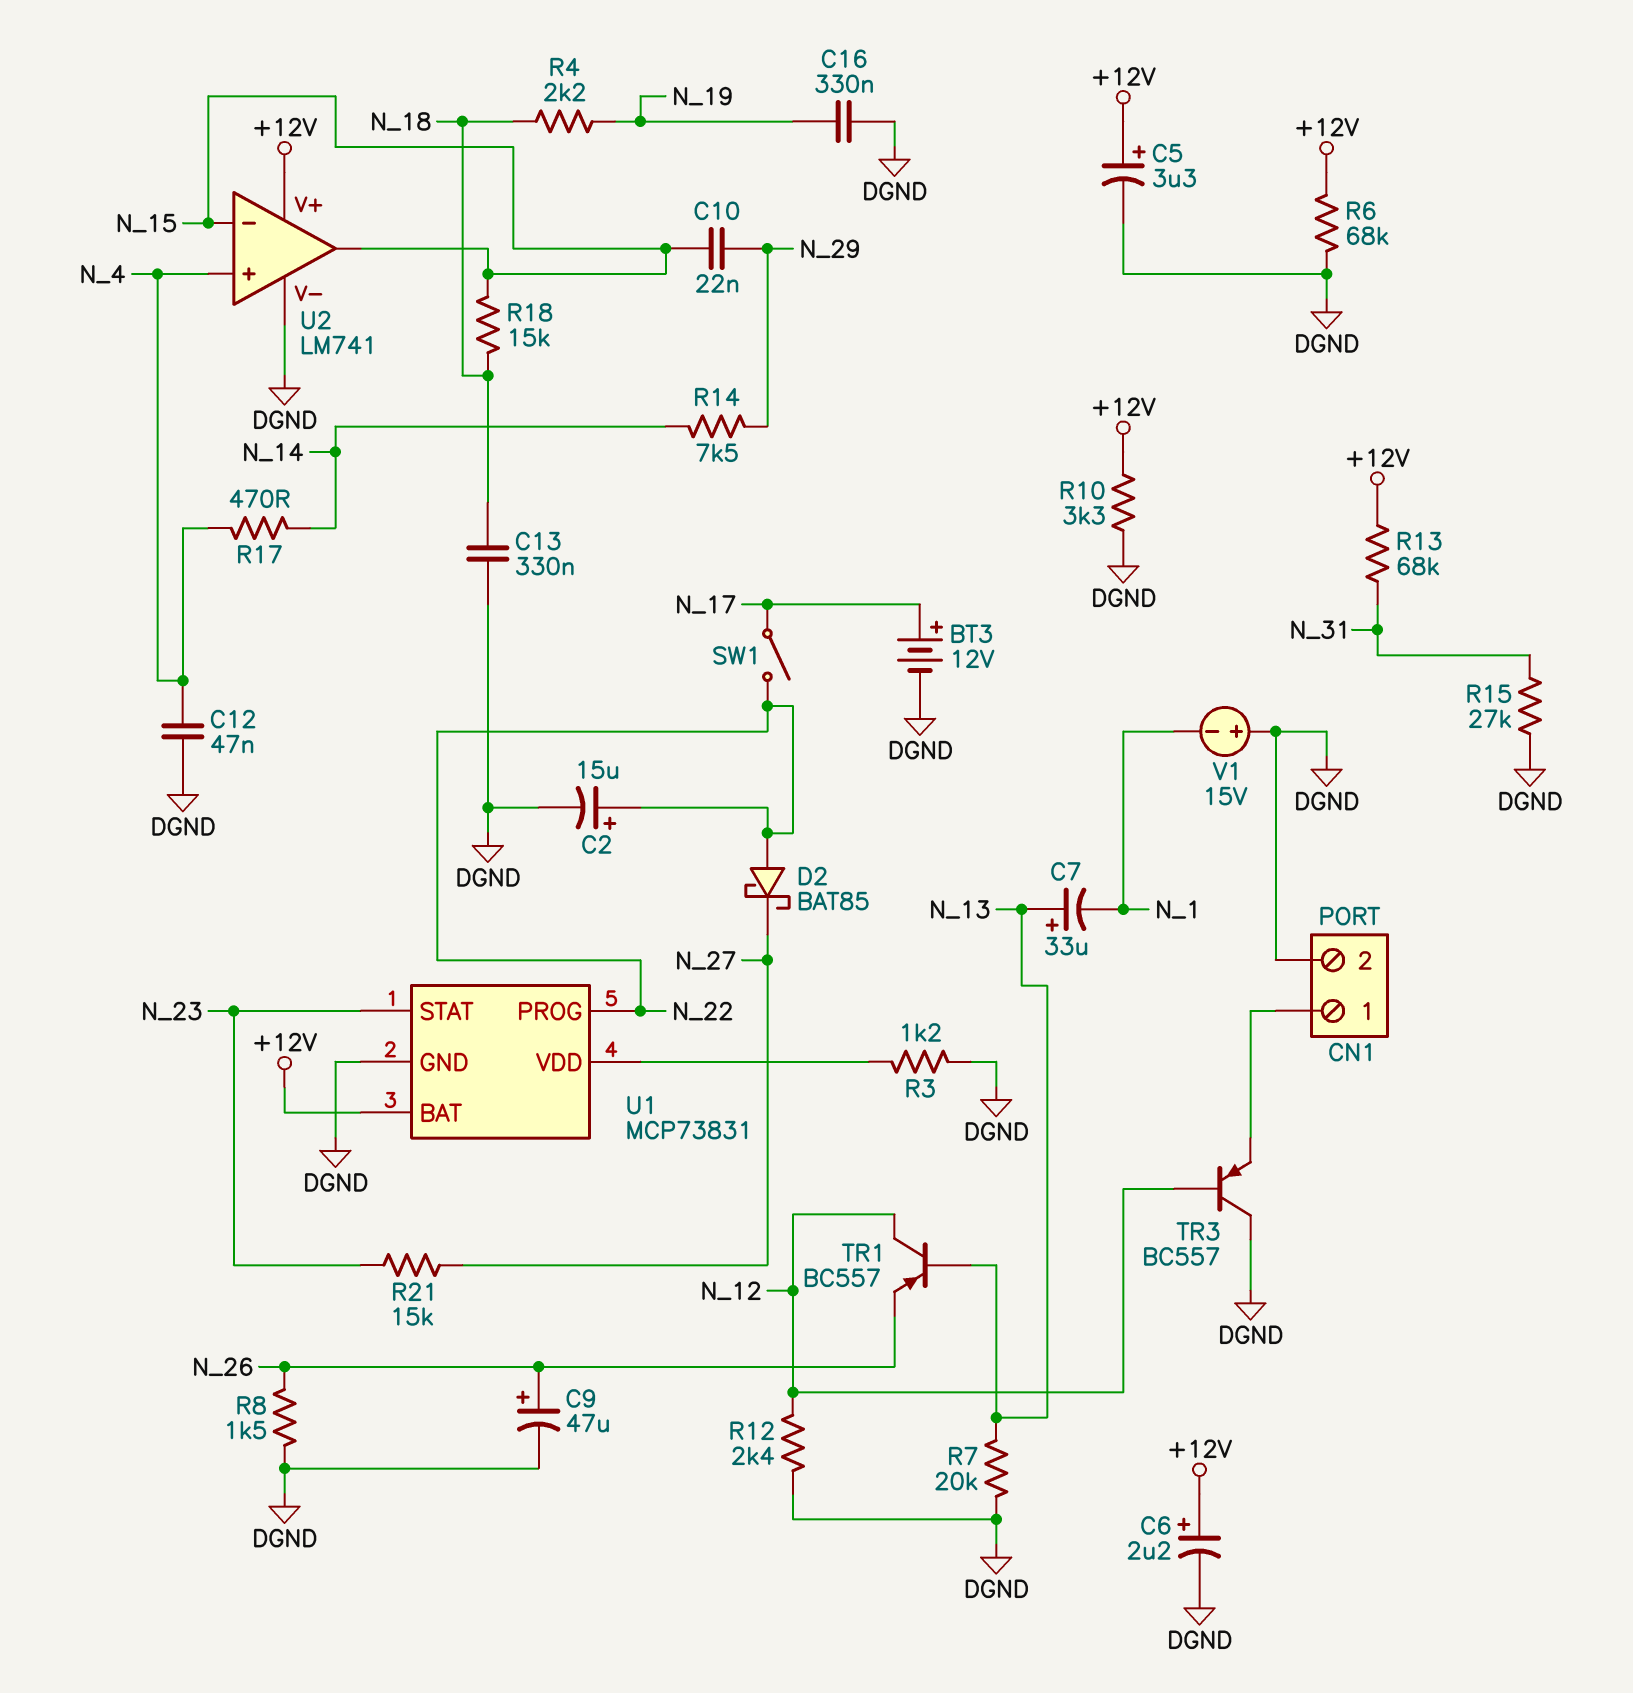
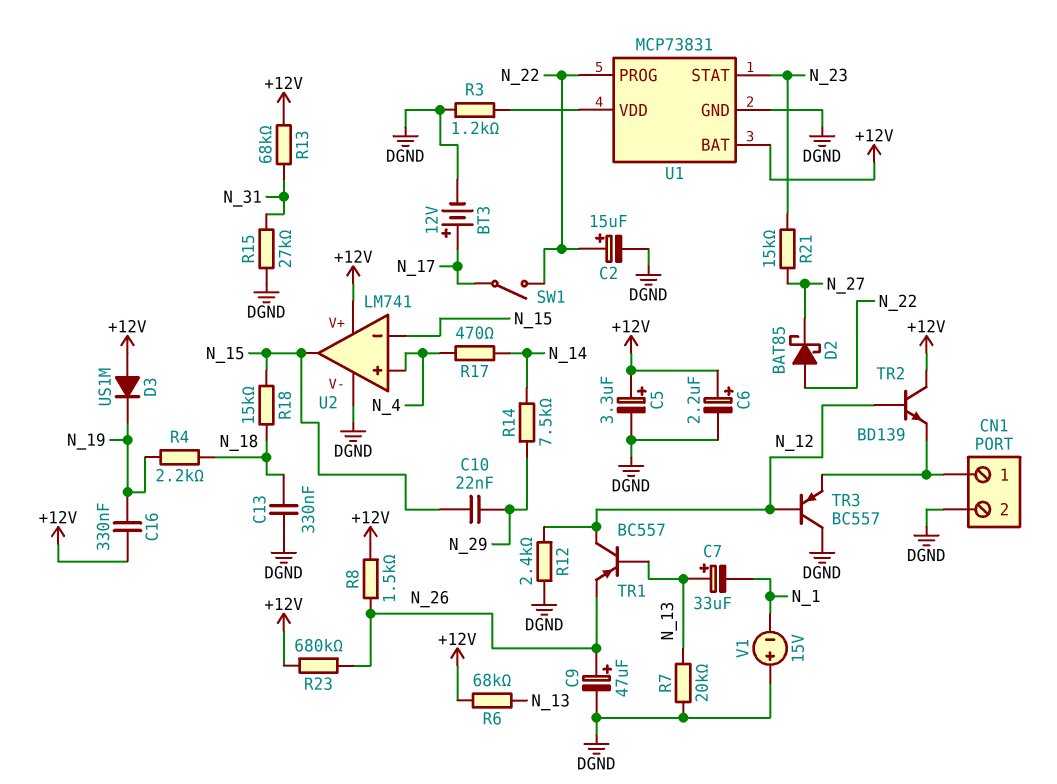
C12: 47nF (DGND, N_4) -> none
C16: 330nF (DGND, N_19) -> 330nF (+12V, N_19)
D3: none -> diode US1M (A +12V, K N_19)
R6: 68k (+12V, DGND) -> 68k (+12V, N_13)
R8: 1.5k (DGND, N_26) -> 1.5k (+12V, N_26)
R10: 3.3k (+12V, DGND) -> none
R23: none -> 680k (+12V, N_26)
TR2: none -> NPN BD139 (B N_12, C +12V, E CN1/1)

